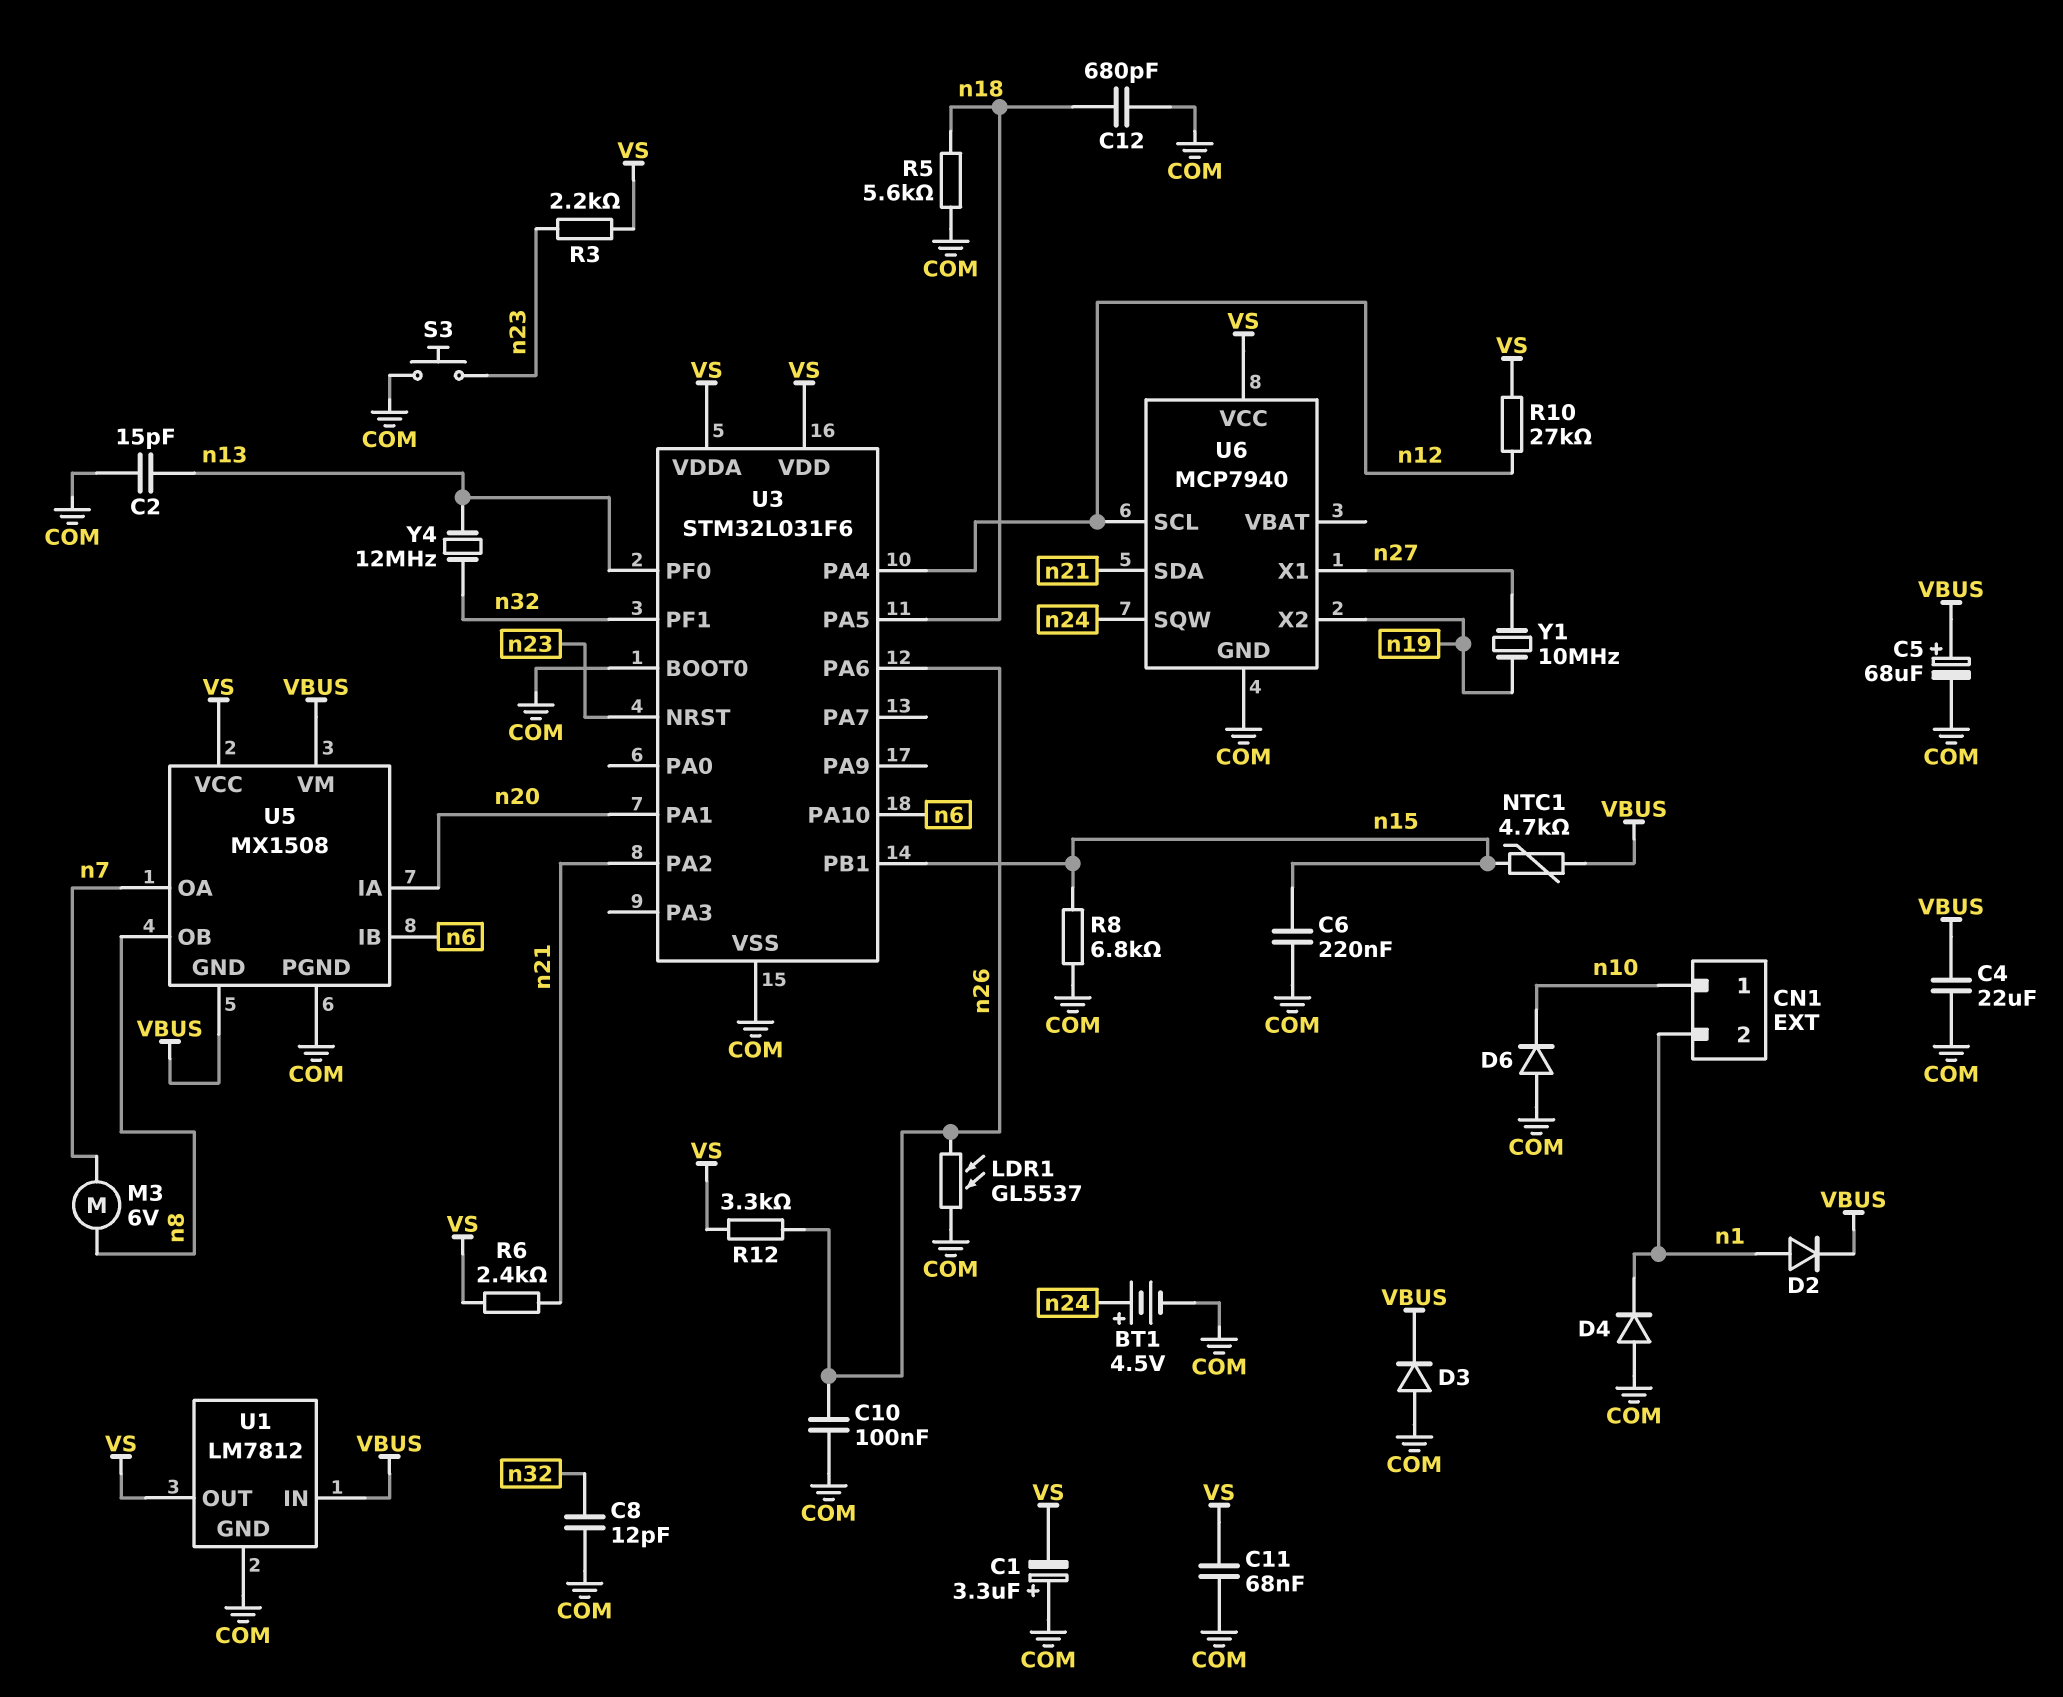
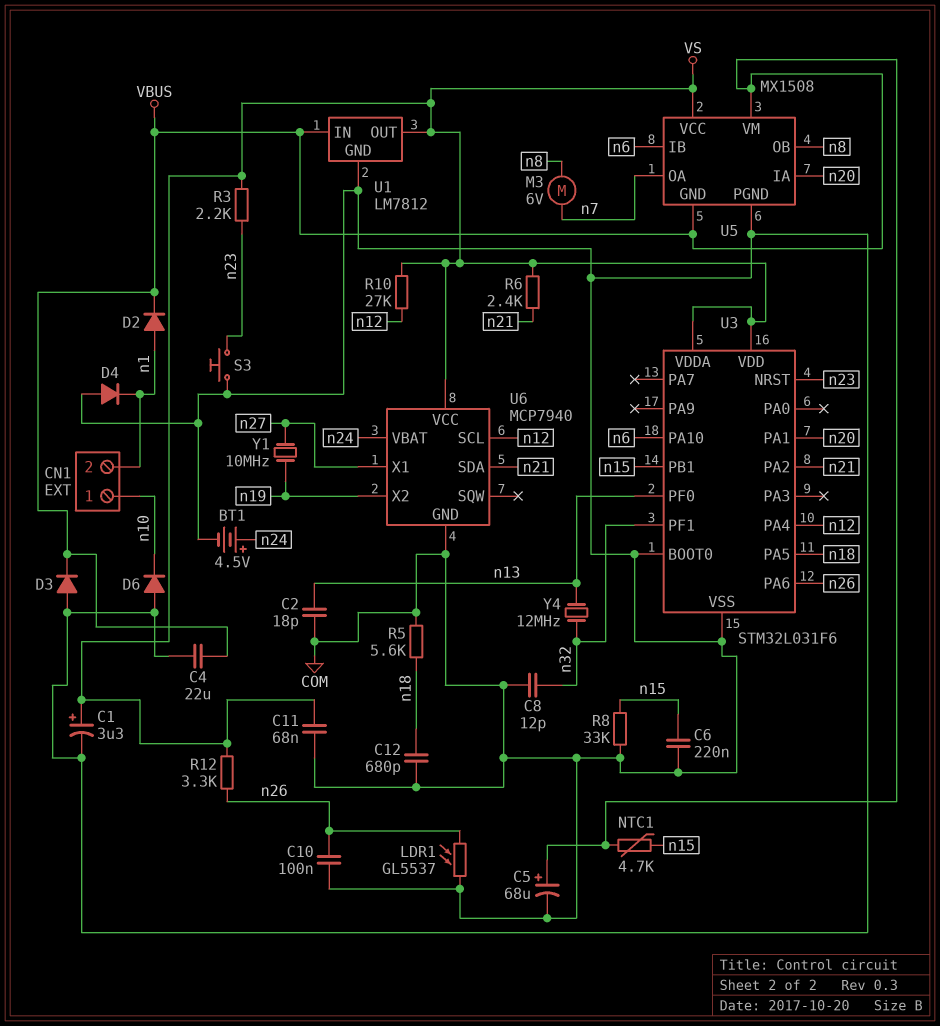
C1: 3.3uF (plus COM, minus VS) -> 3.3uF (plus VS, minus COM)
C2: 15pF (COM, n13) -> 18pF (COM, n13)
R8: 6.8k (COM, n15) -> 33k (COM, n15)
U6 pin SQW: n24 -> none
U6 pin VBAT: none -> n24

